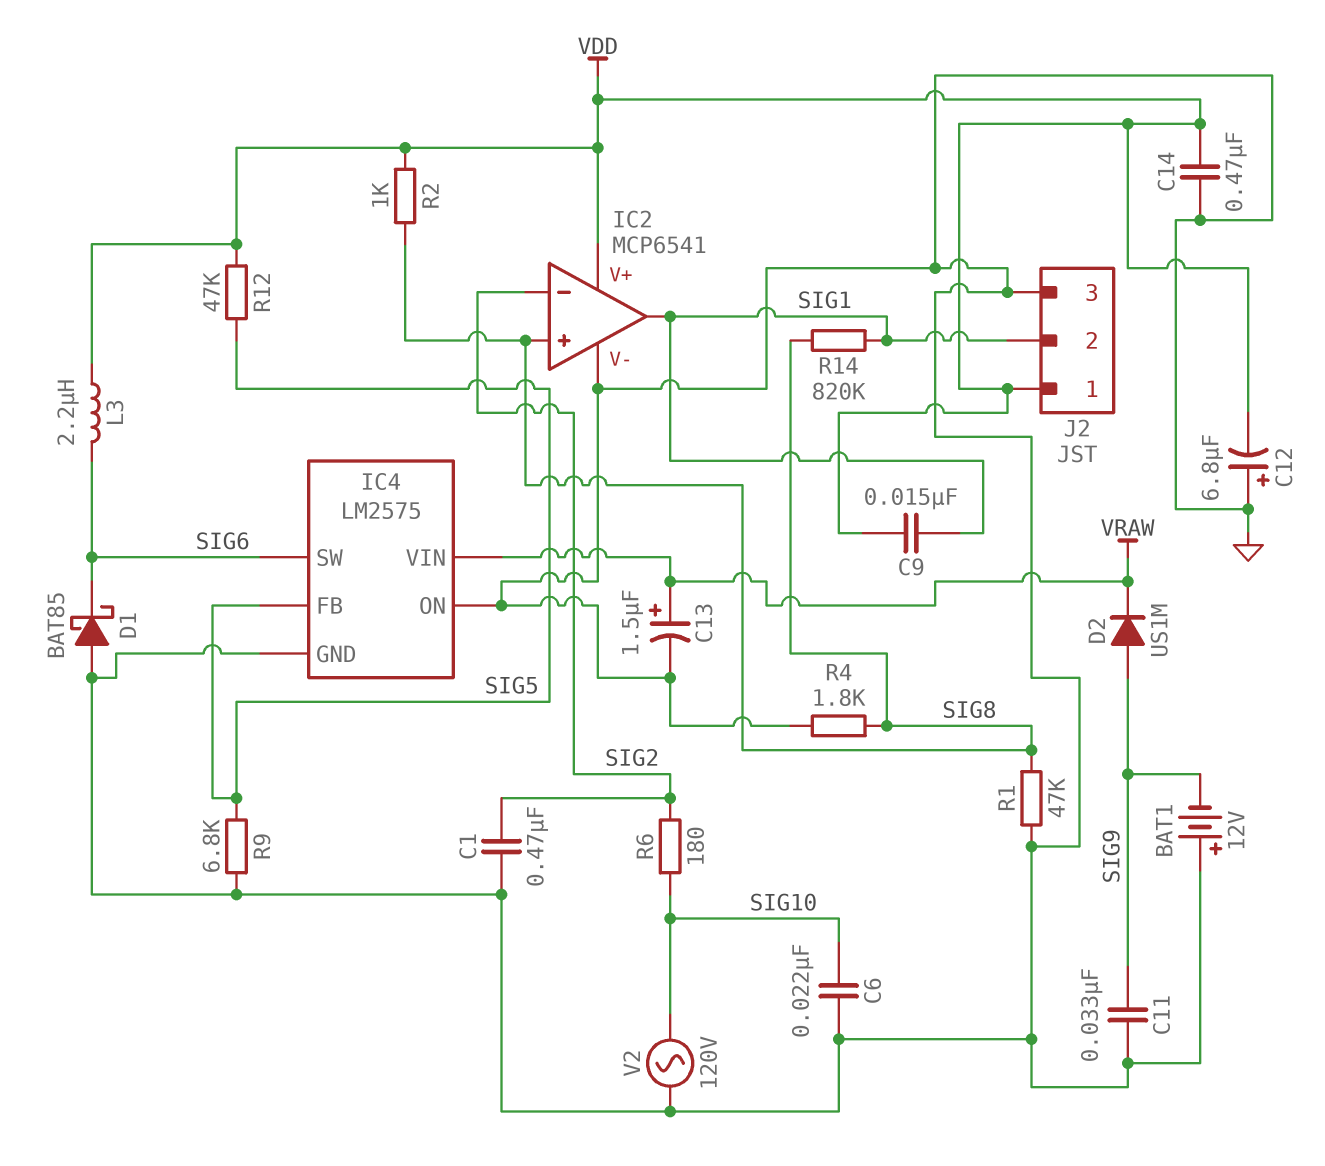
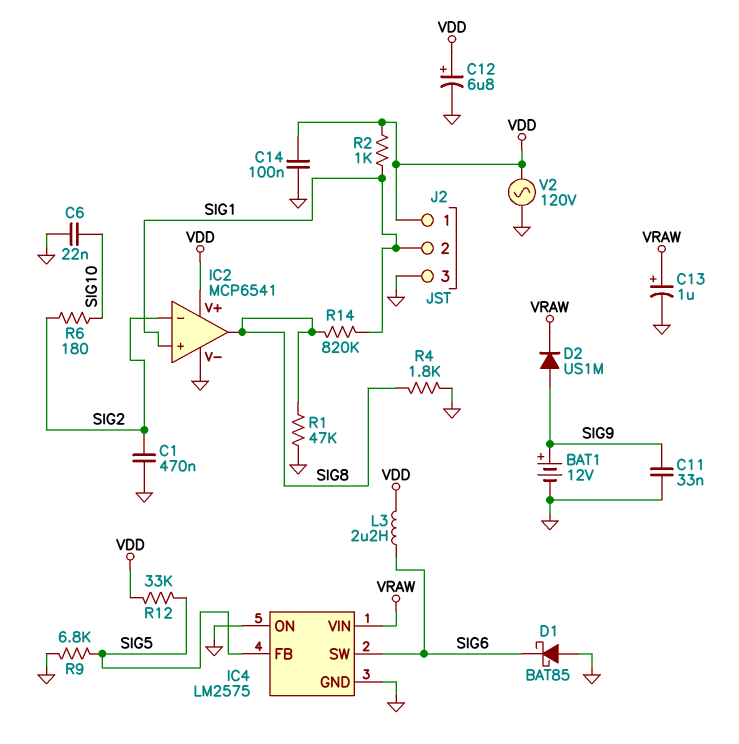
BAT1: 12V (plus GND, minus SIG9) -> 12V (plus SIG9, minus GND)
C9: 15nF (SIG1, VDD) -> none
C12: 6.8uF (plus GND, minus VDD) -> 6.8uF (plus VDD, minus GND)
C13: 1.5uF (plus VRAW, minus GND) -> 1uF (plus VRAW, minus GND)
C14: 470nF (GND, VDD) -> 100nF (GND, VDD)
IC2 pin in+: SIG8 -> SIG1
IC2 pin out: SIG1 -> SIG8
R2: 1k (SIG8, VDD) -> 1k (SIG1, VDD)
R12: 47k (SIG5, VDD) -> 33k (SIG5, VDD)
V2: AC 120V (GND, SIG10) -> AC 120V (GND, VDD)

